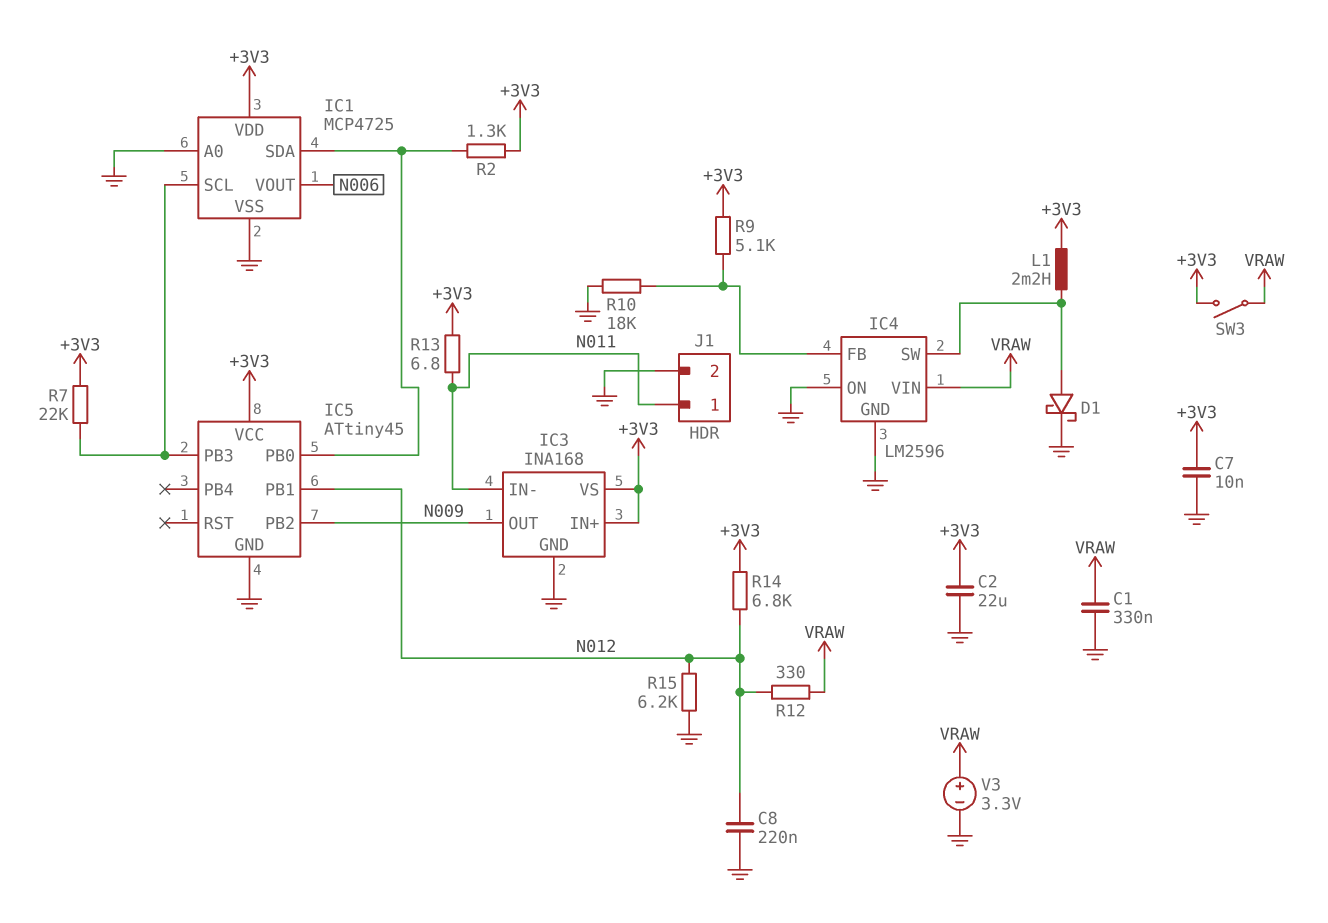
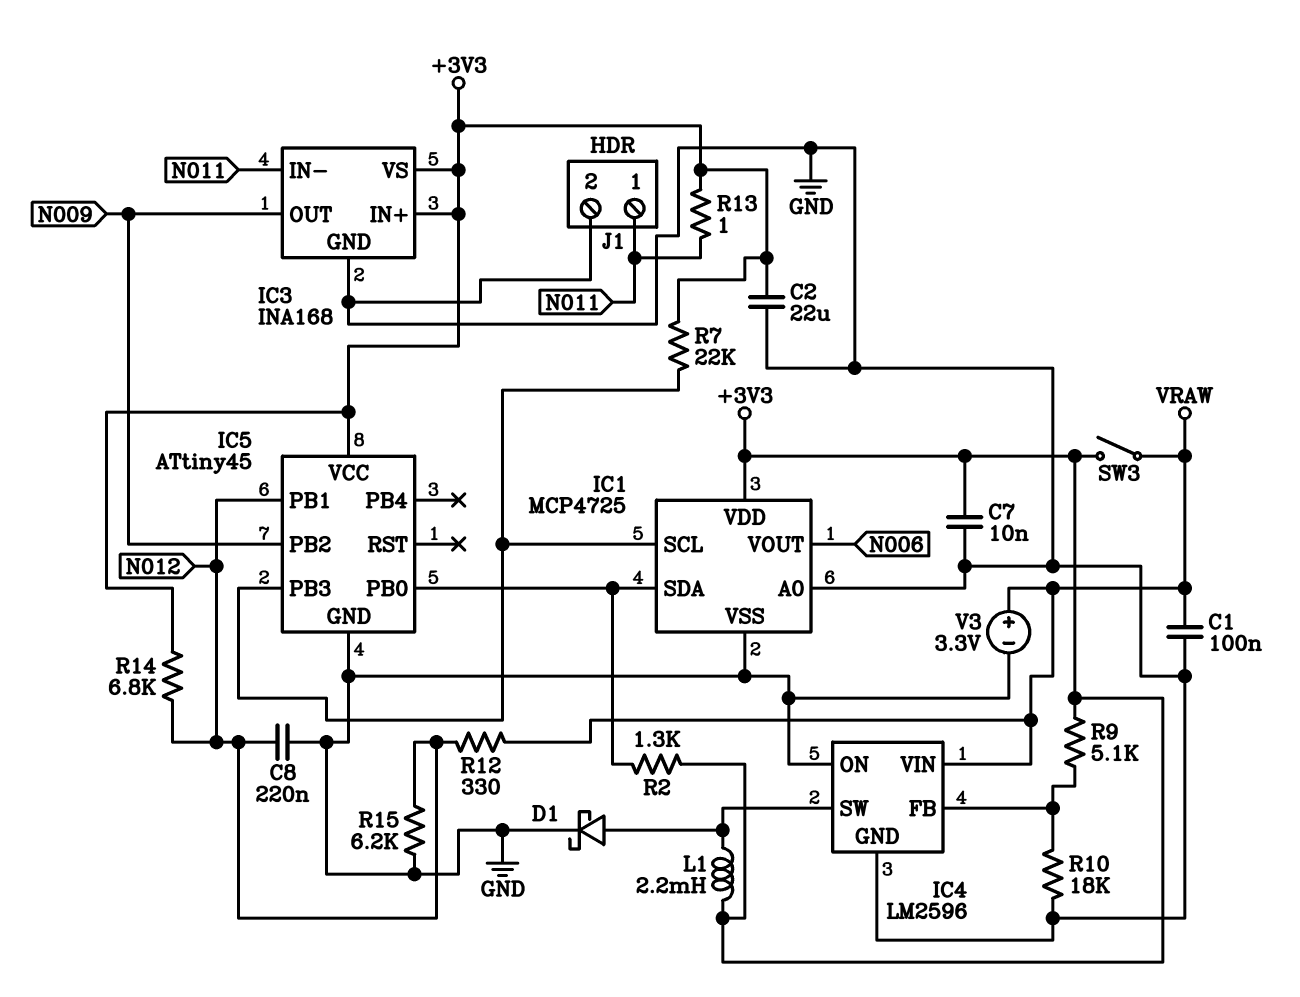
C1: 330nF (GND, VRAW) -> 100nF (GND, VRAW)
R13: 6.8 (+3V3, N011) -> 1 (+3V3, N011)

